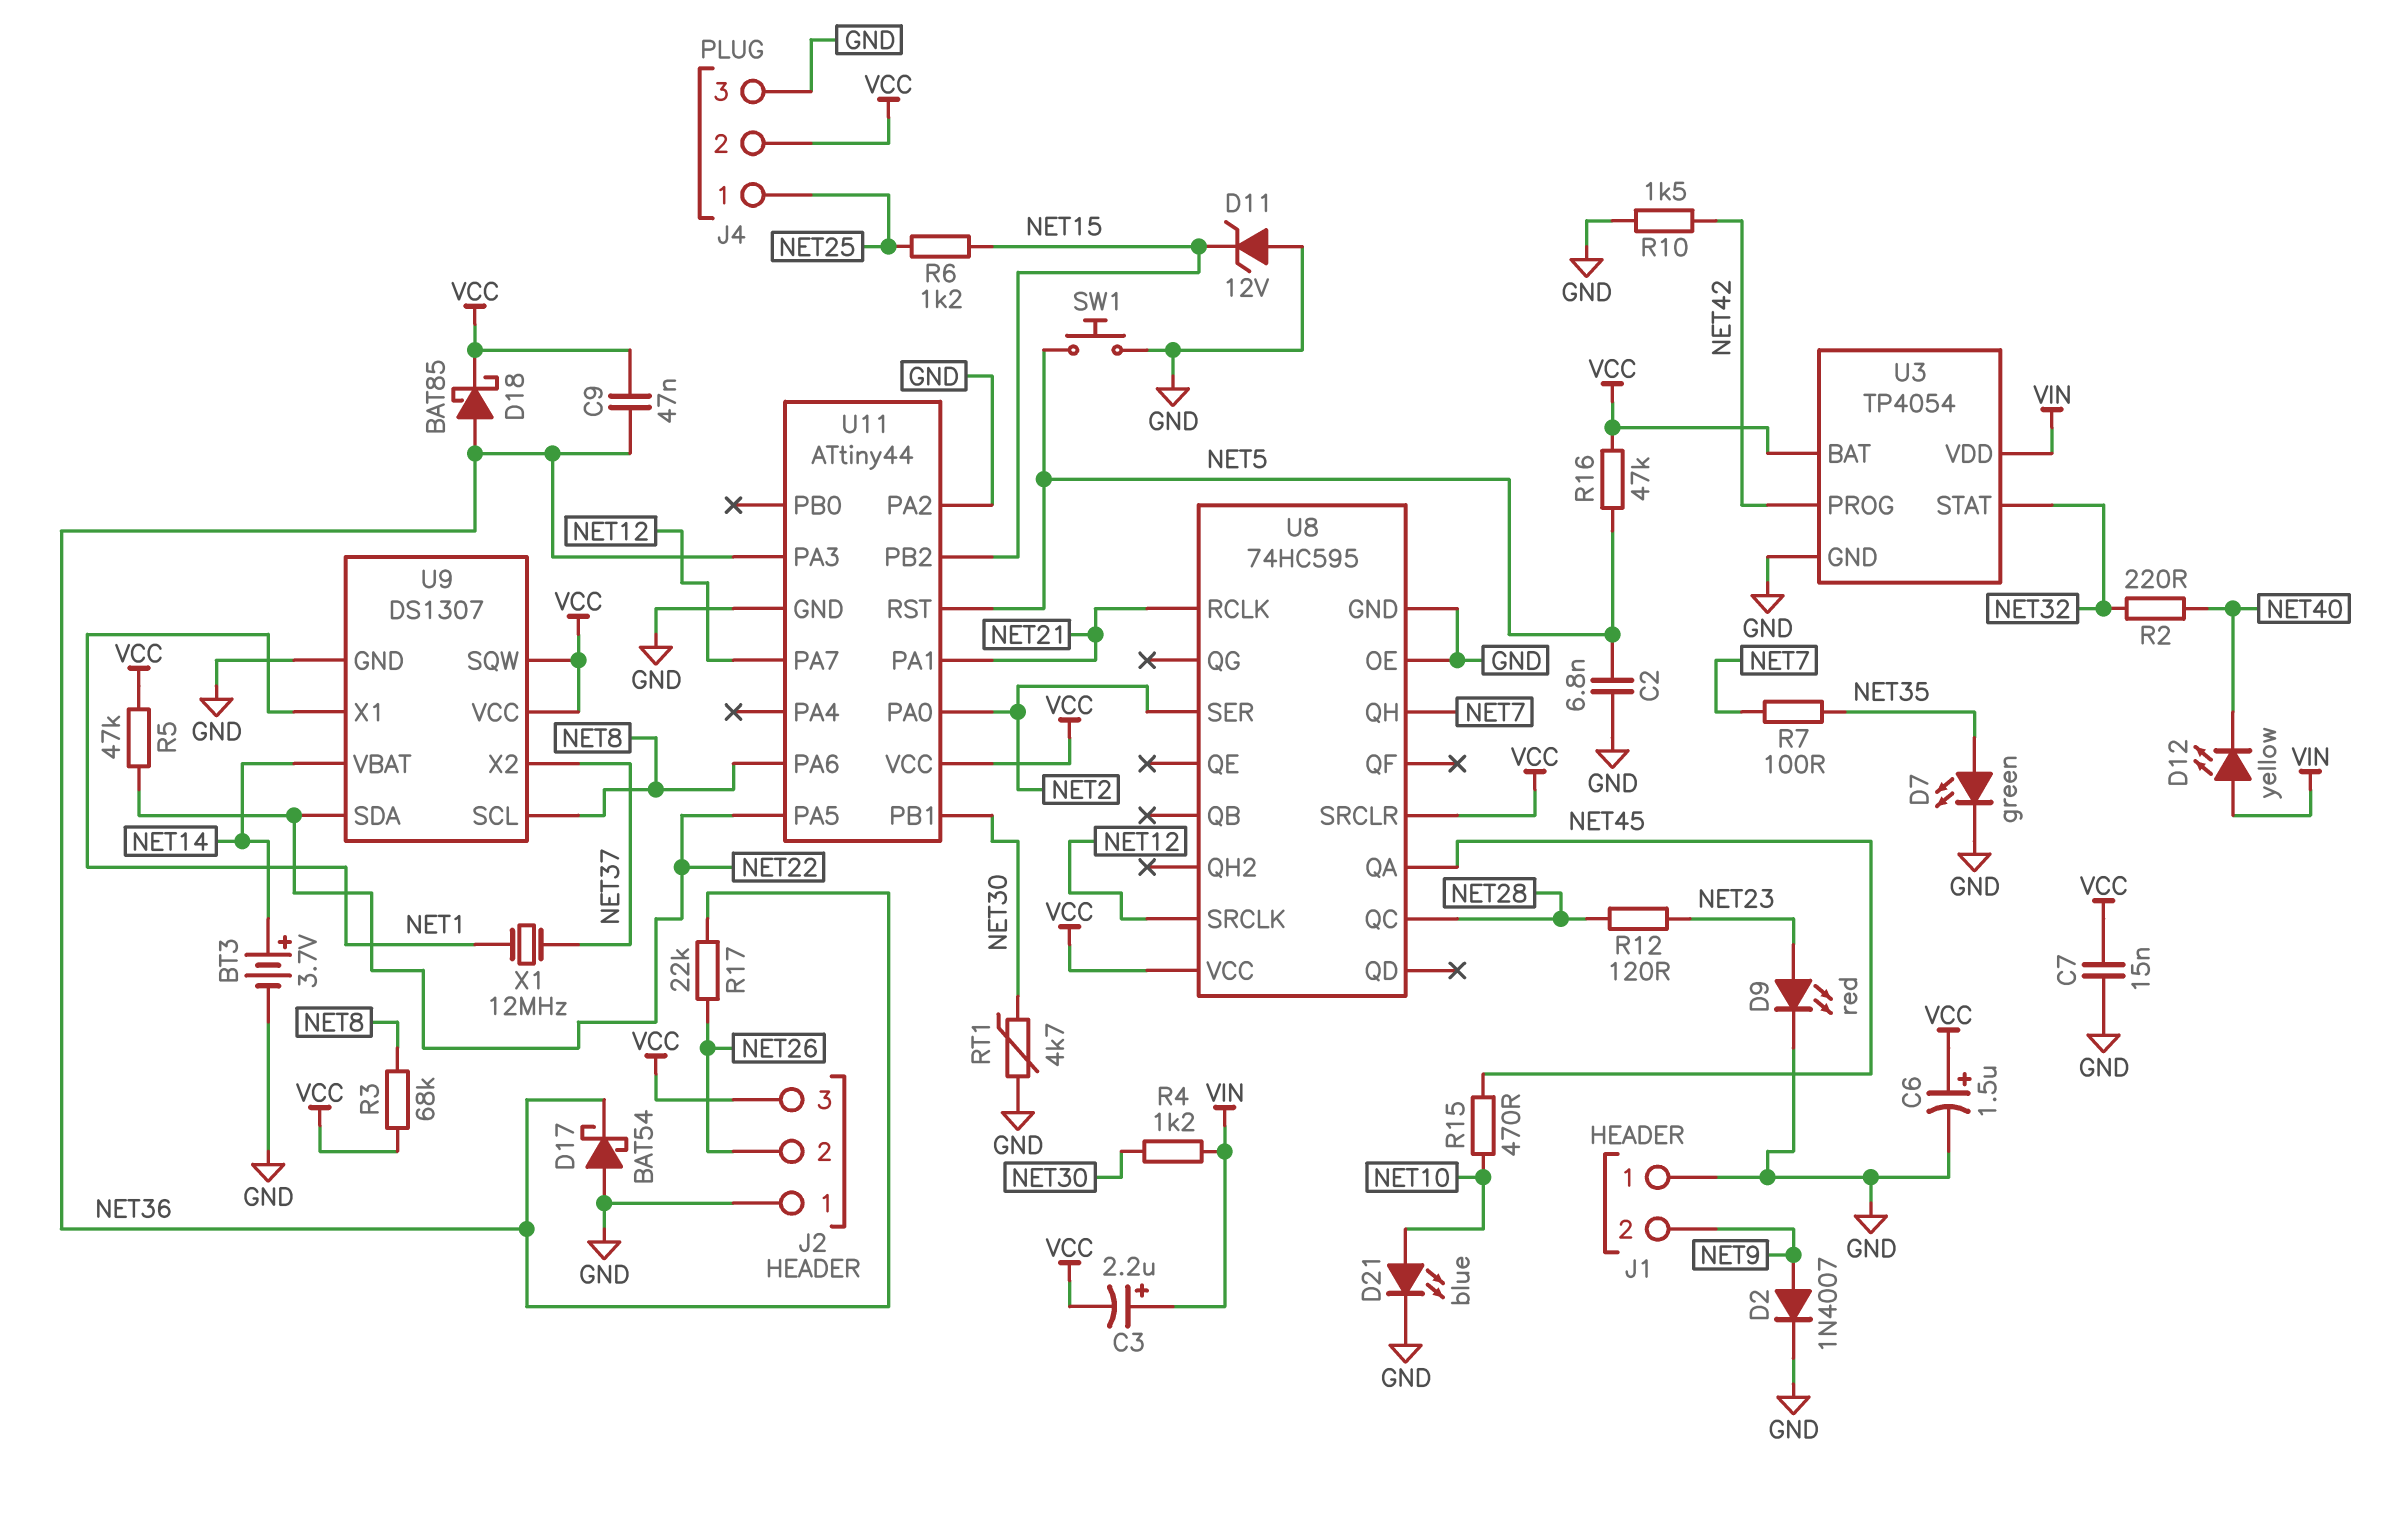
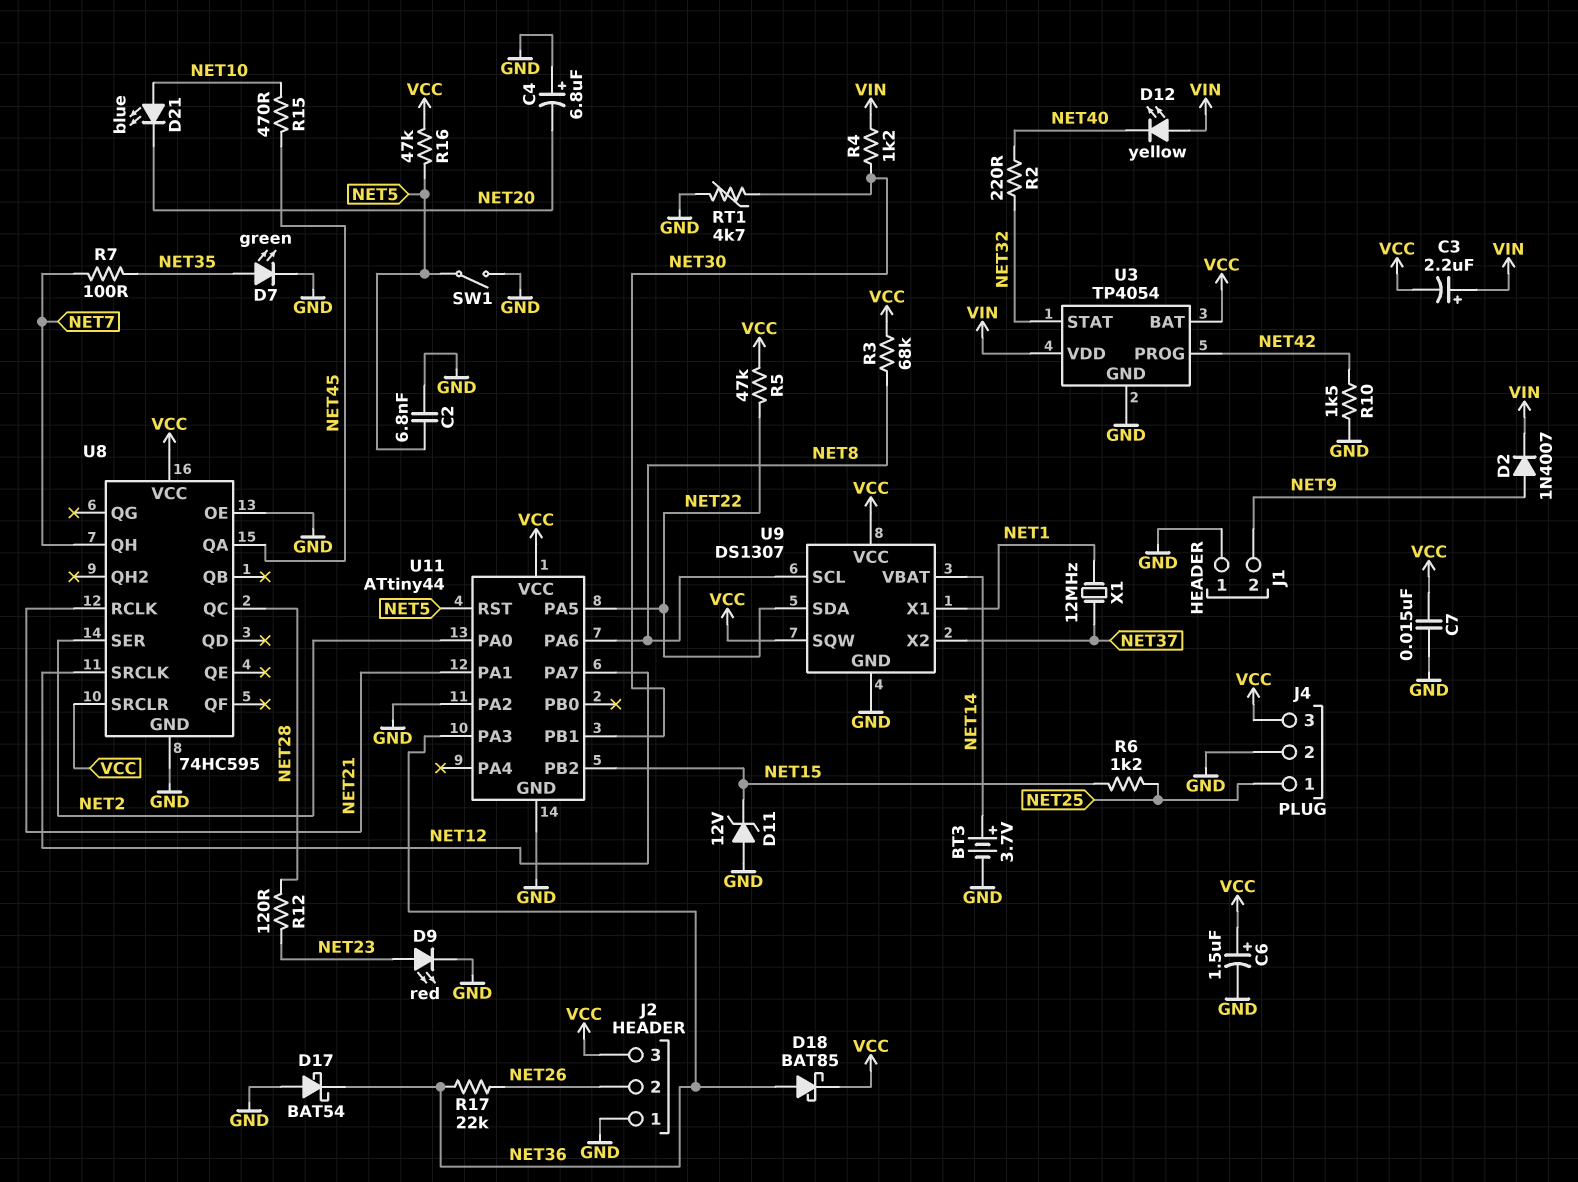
C4: none -> 6.8uF (plus GND, minus NET20)
C9: 47nF (NET36, VCC) -> none
D2: diode 1N4007 (A NET9, K GND) -> diode 1N4007 (A NET9, K VIN)
D21: LED blue (A NET10, K GND) -> LED blue (A NET10, K NET20)
J4 pin 2: VCC -> GND
J4 pin 3: GND -> VCC
SW1: button (GND, NET5) -> switch (GND, NET5)

